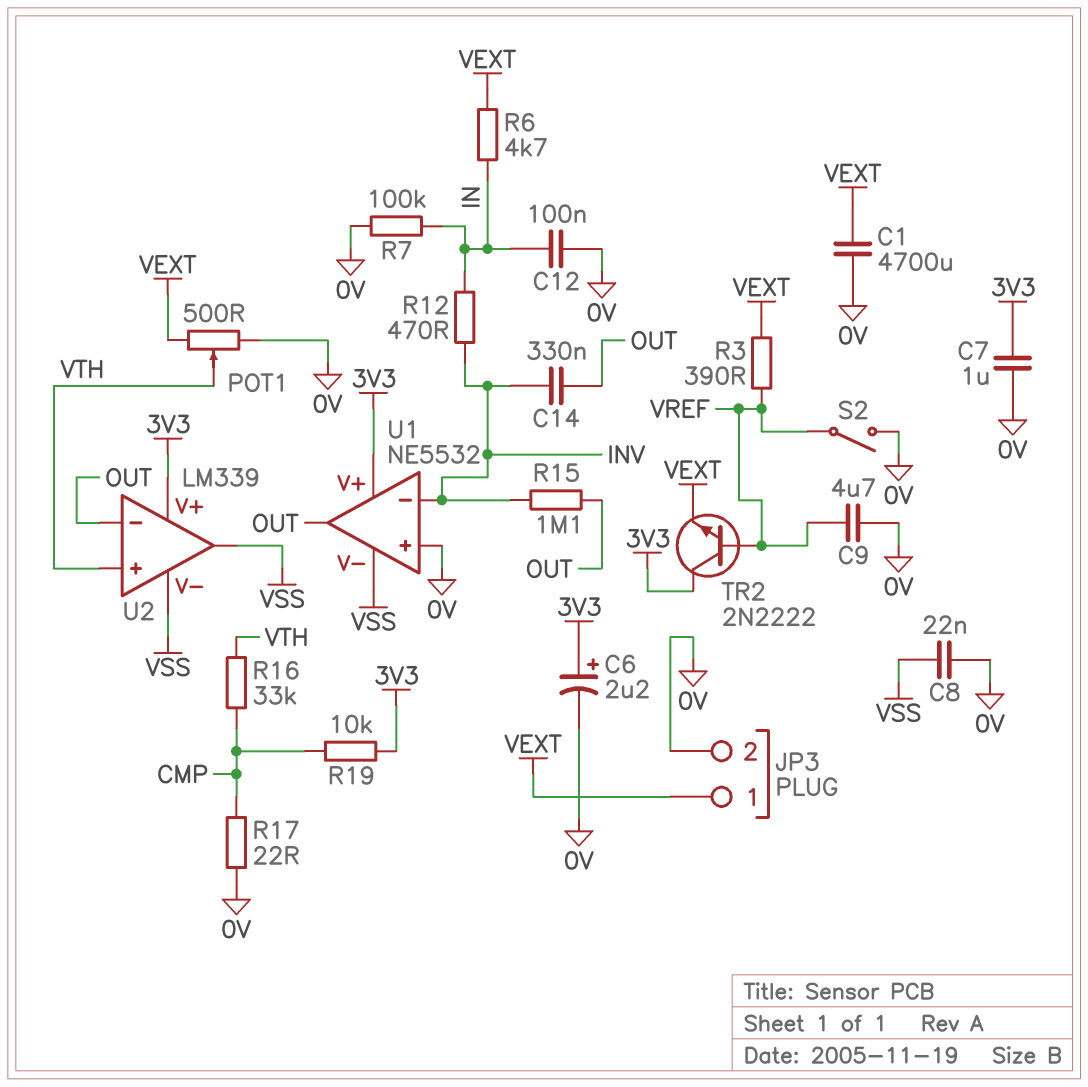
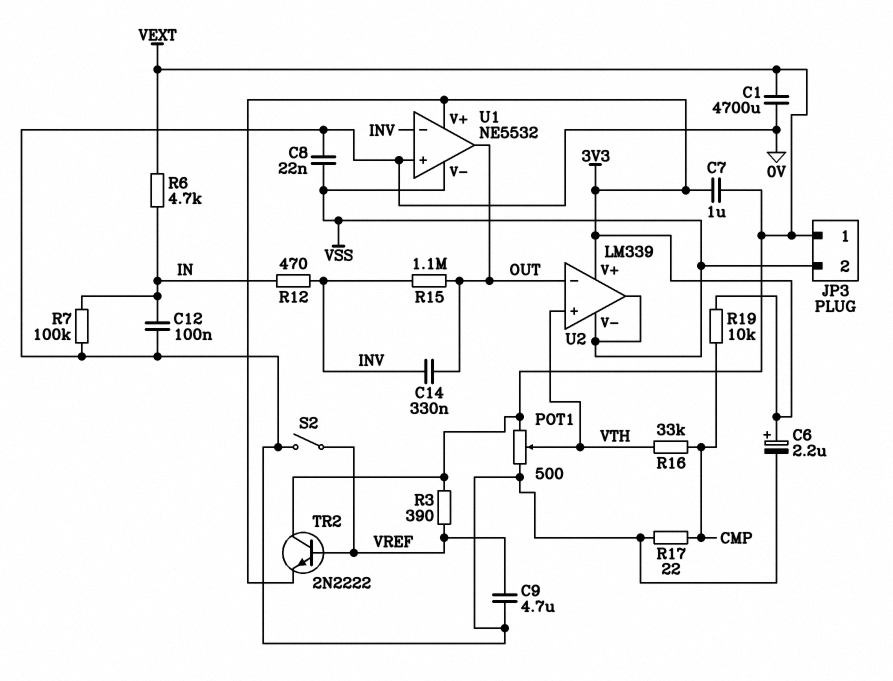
C7: 1uF (0V, 3V3) -> 1uF (3V3, VEXT)
JP3 pin 2: 0V -> VSS
TR2: NPN 2N2222 (B VREF, C 3V3, E VEXT) -> NPN 2N2222 (B VREF, C VEXT, E 3V3)

